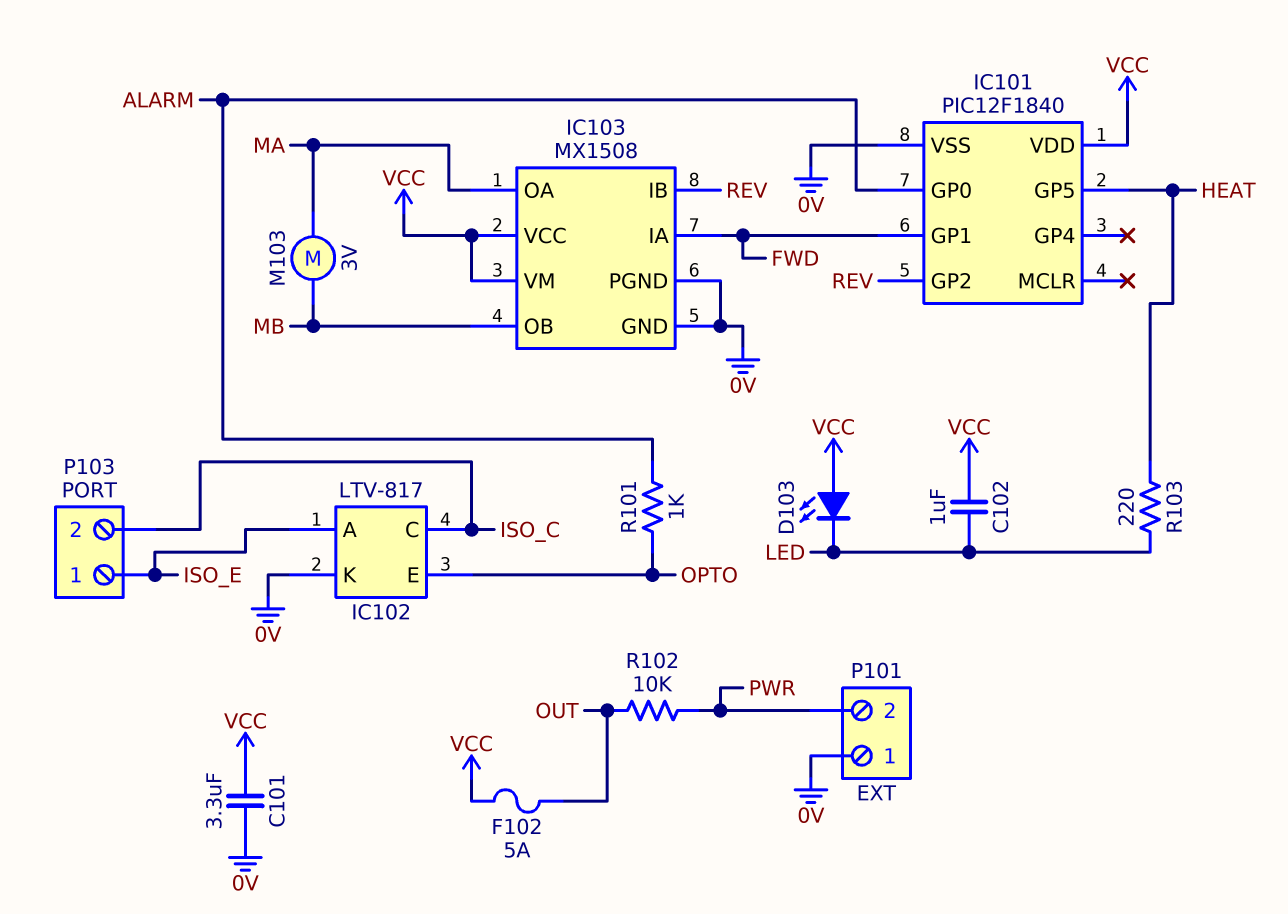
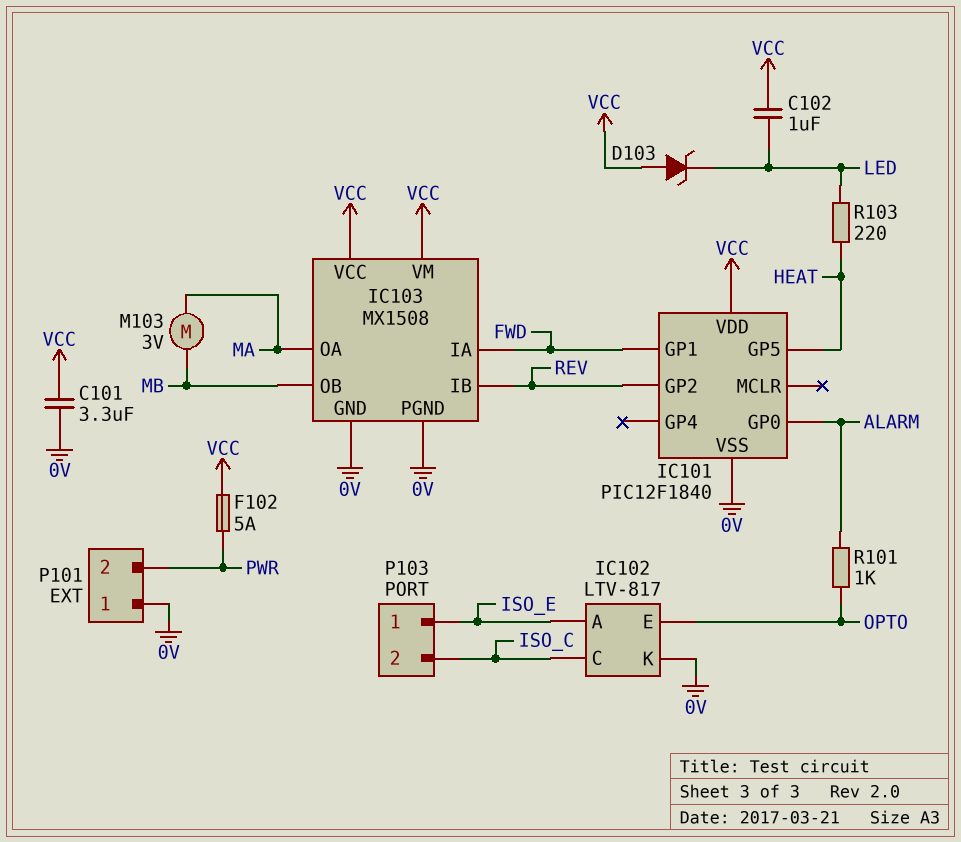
D103: LED (A VCC, K LED) -> zener (A VCC, K LED)
F102: 5A (OUT, VCC) -> 5A (PWR, VCC)
R102: 10k (OUT, PWR) -> none

